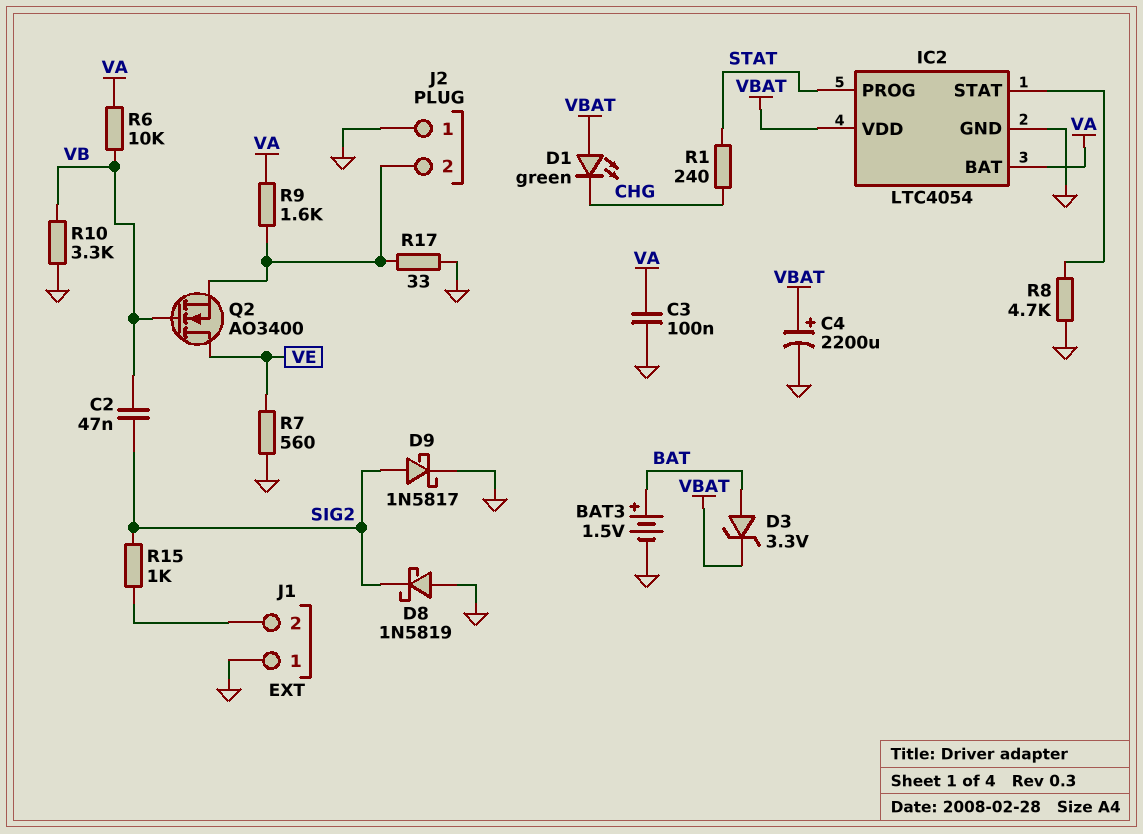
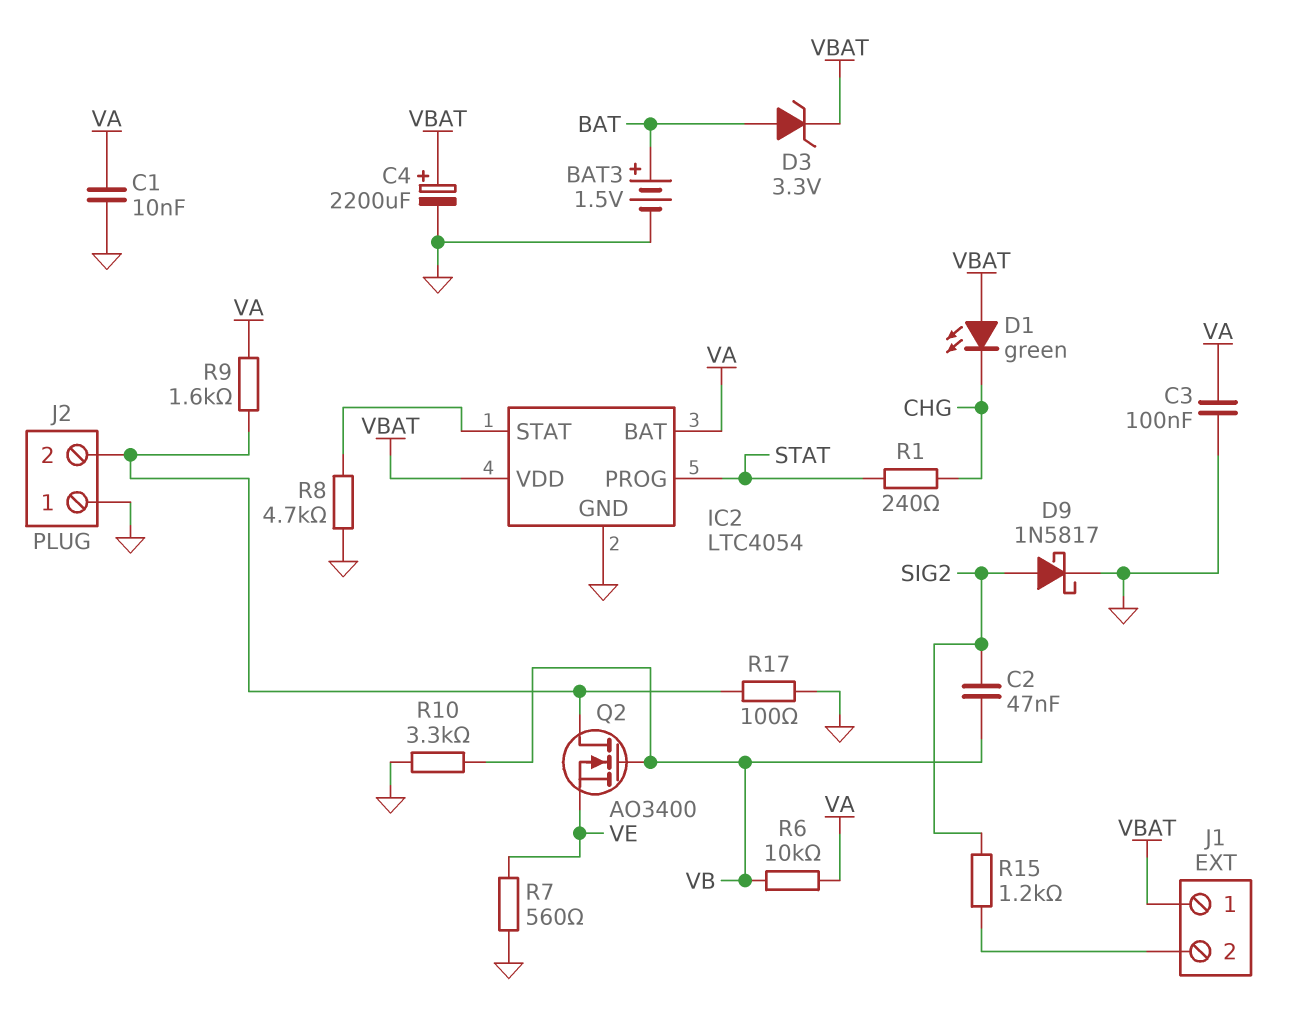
C1: none -> 10nF (GND, VA)
D8: schottky 1N5819 (A GND, K SIG2) -> none
J1 pin 1: GND -> VBAT
Q2: NMOS AO3400 (G VB, D VE, S J2/2) -> NMOS AO3400 (G VB, D J2/2, S VE)
R15: 1k (J1/2, SIG2) -> 1.2k (J1/2, SIG2)
R17: 33 (GND, J2/2) -> 100 (GND, J2/2)

